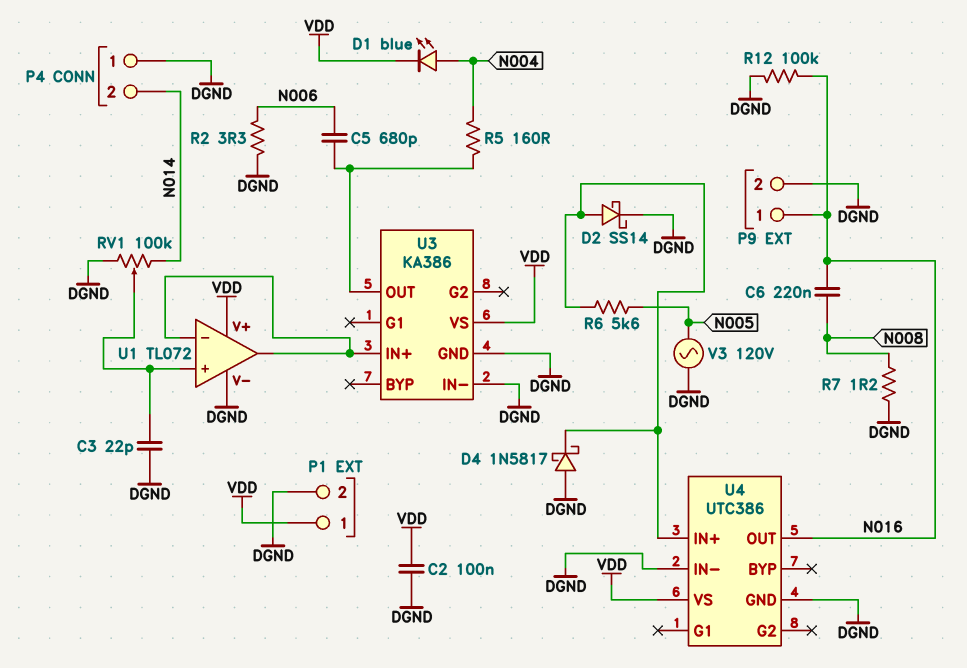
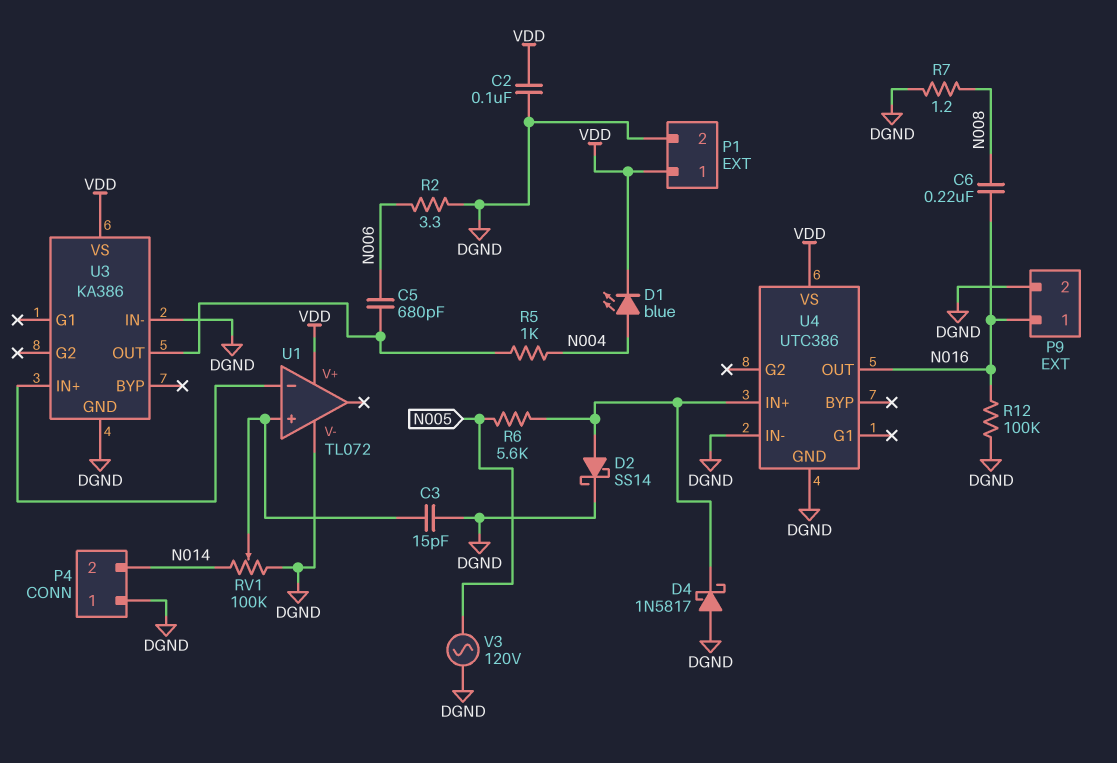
C3: 22pF (DGND, U1/in+) -> 15pF (DGND, U1/in+)
R5: 160 (N004, U3/OUT) -> 1k (N004, U3/OUT)
U1 pin out: U1/in- -> none

